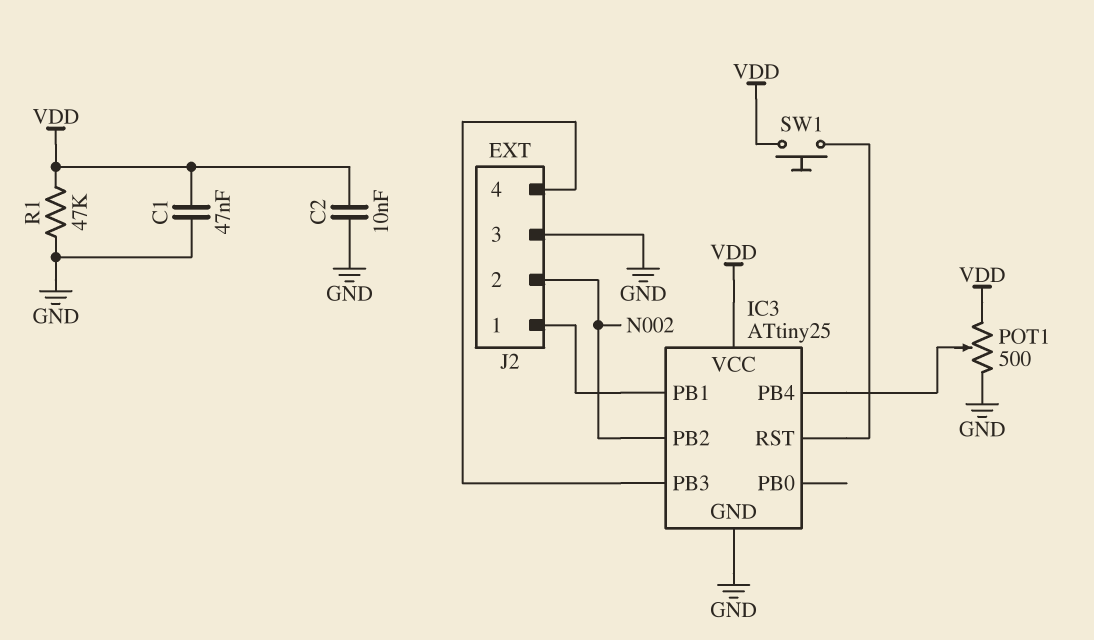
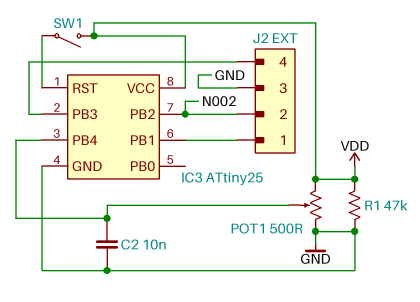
C1: 47nF (GND, VDD) -> none
C2: 10nF (GND, VDD) -> 10nF (GND, IC3/PB4)
SW1: button (IC3/RST, VDD) -> switch (IC3/RST, VDD)

